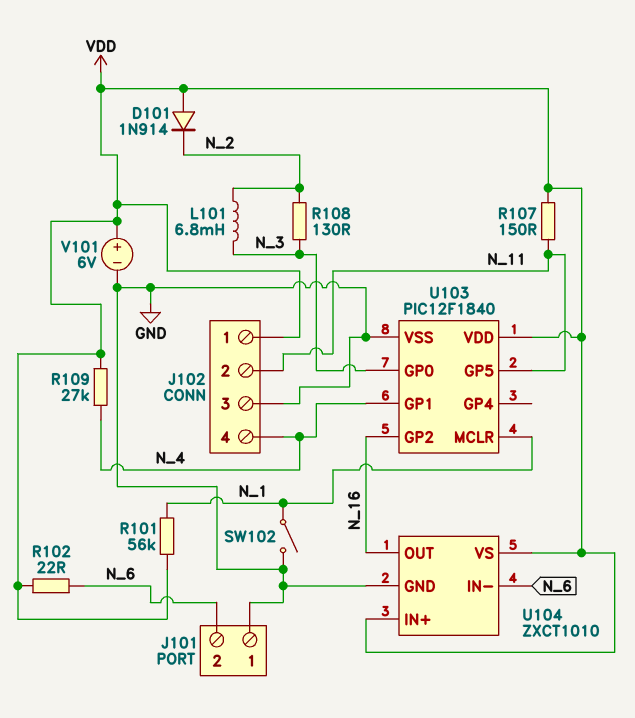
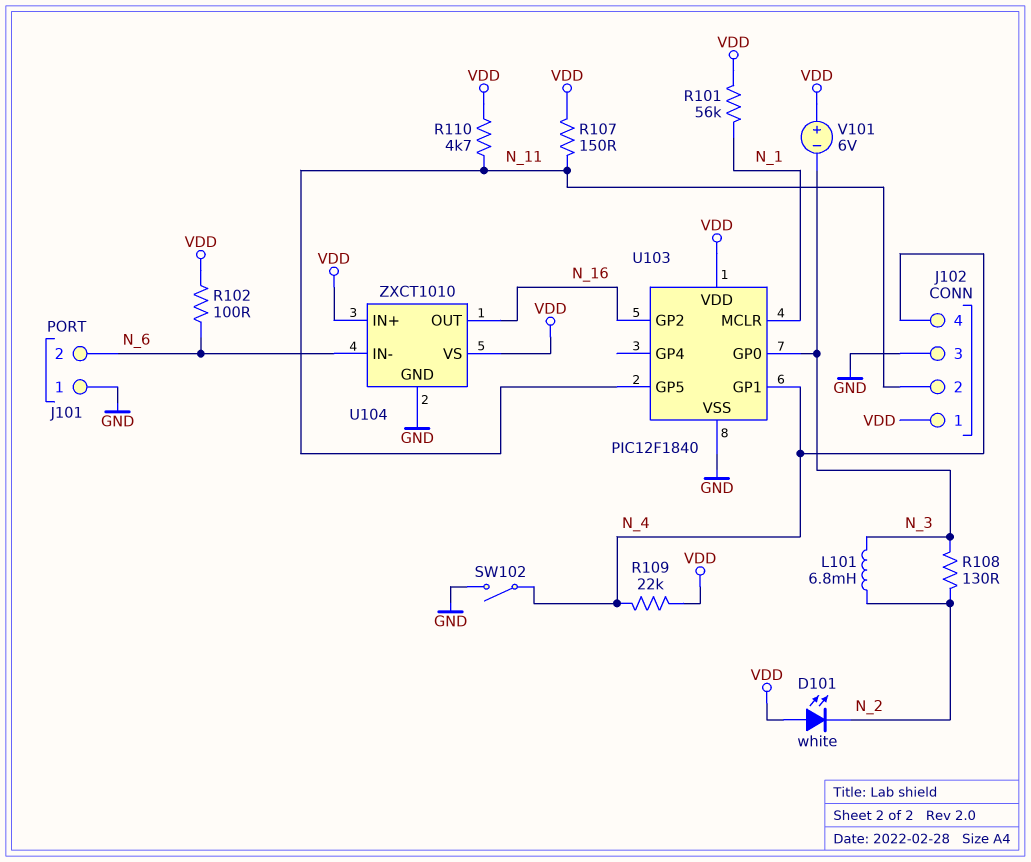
D101: diode 1N914 (A VDD, K N_2) -> LED white (A VDD, K N_2)
R102: 22 (N_6, VDD) -> 100 (N_6, VDD)
R109: 27k (N_4, VDD) -> 22k (N_4, VDD)
R110: none -> 4.7k (N_11, VDD)
SW102: switch (GND, N_1) -> switch (GND, N_4)
V101: 6V (plus VDD, minus GND) -> 6V (plus VDD, minus N_3)

